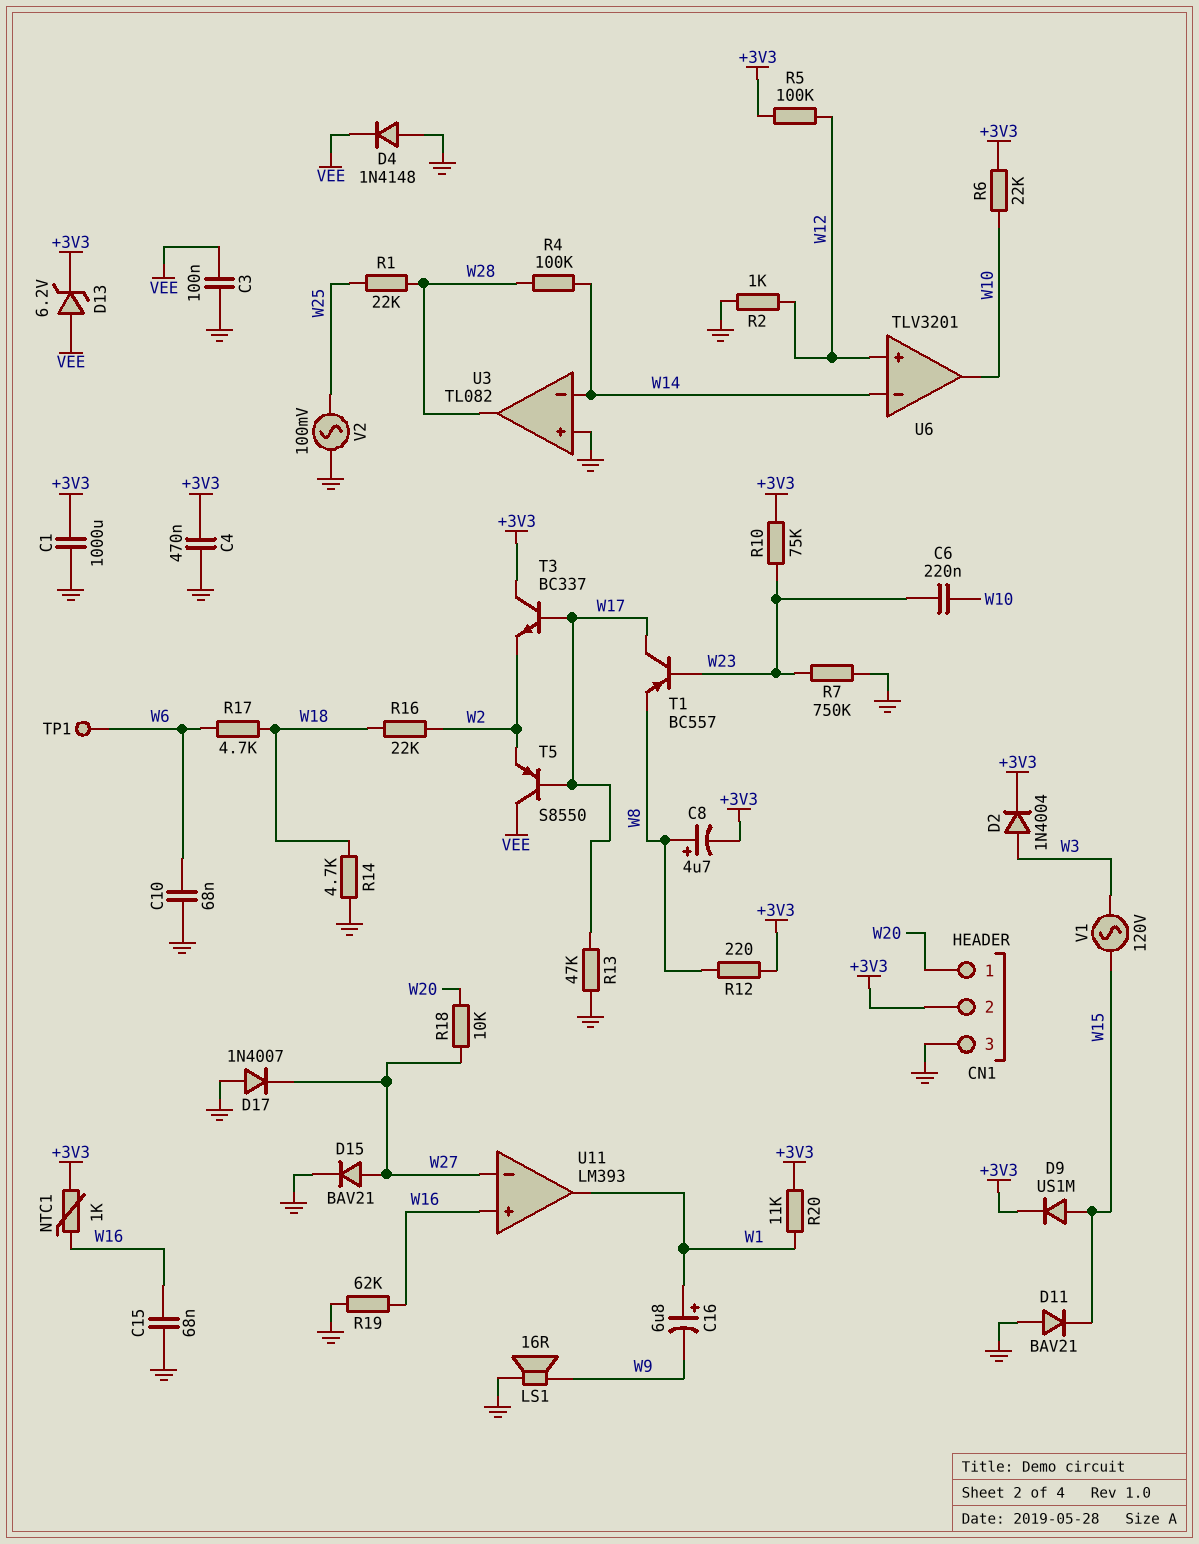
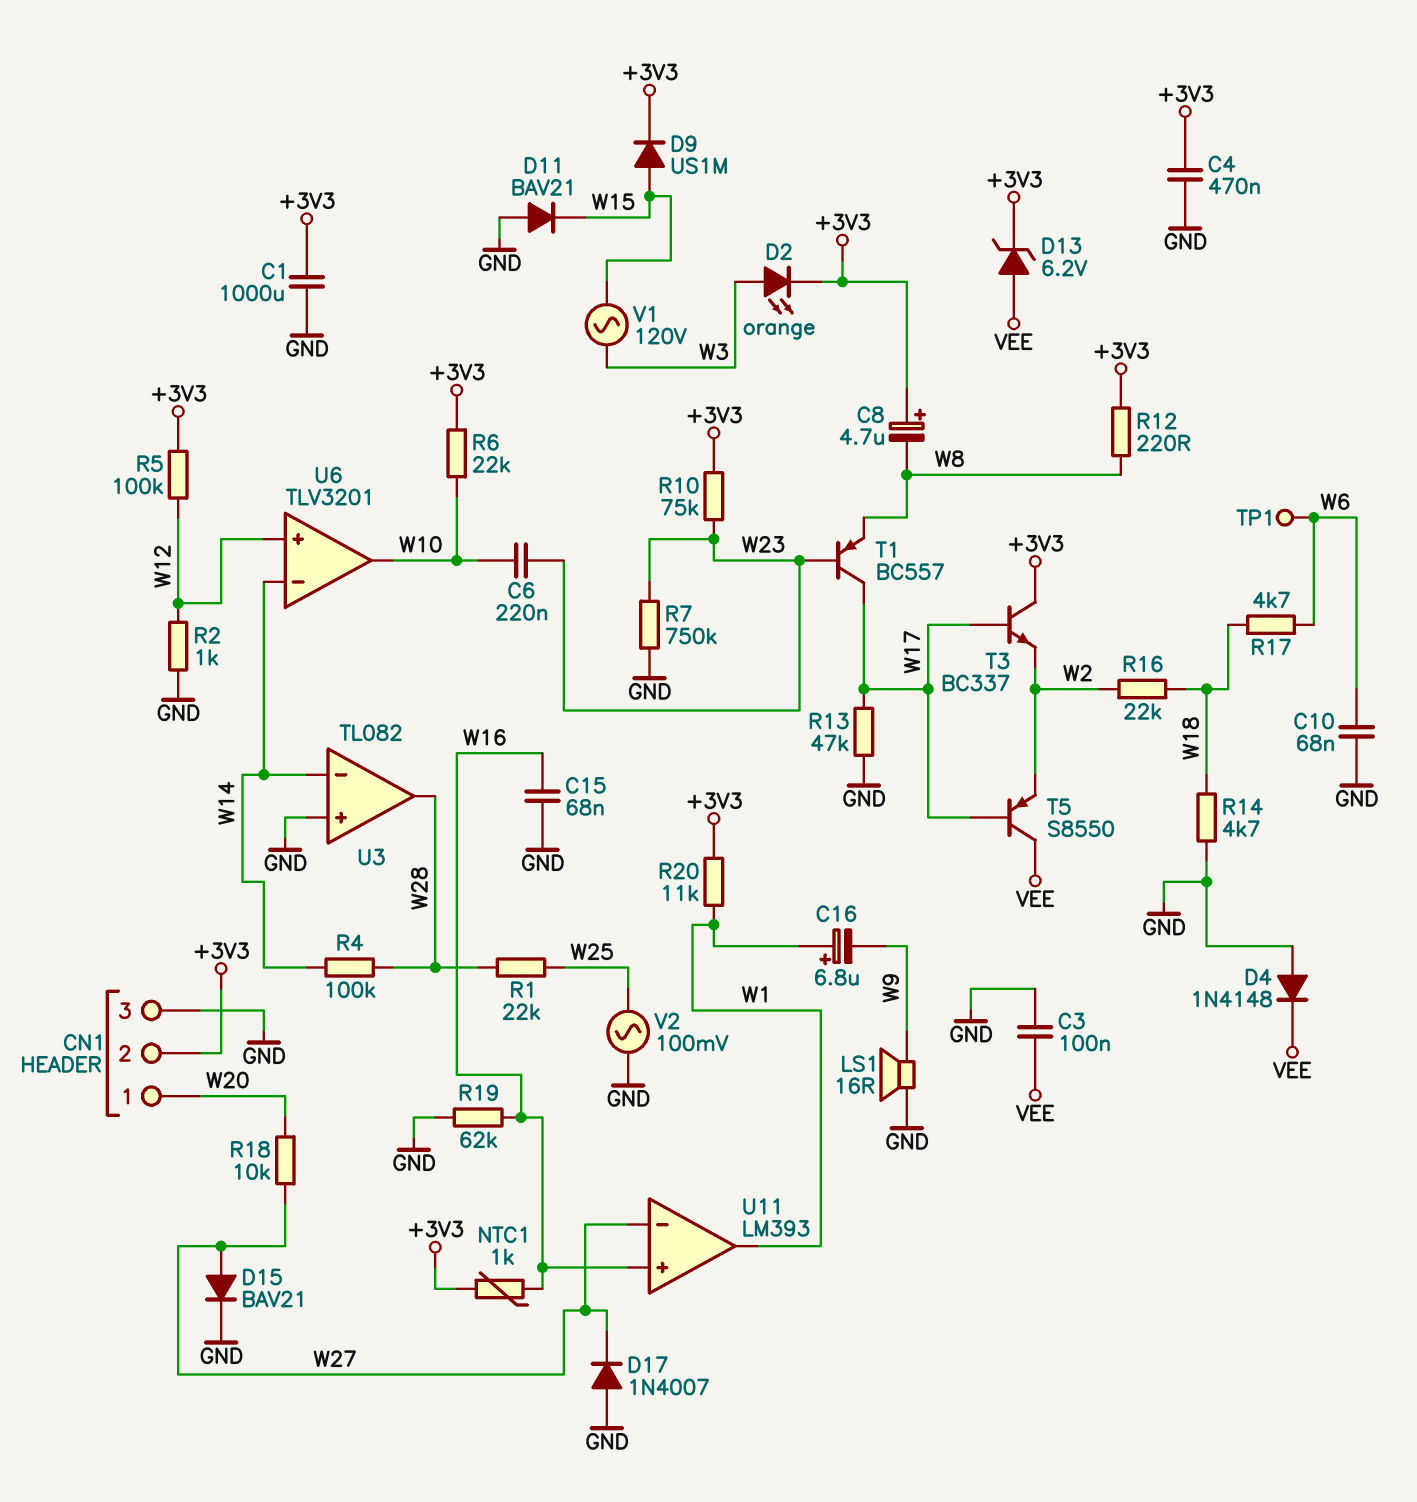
C8: 4.7uF (plus W8, minus +3V3) -> 4.7uF (plus +3V3, minus W8)
D2: diode 1N4004 (A W3, K +3V3) -> LED orange (A W3, K +3V3)

